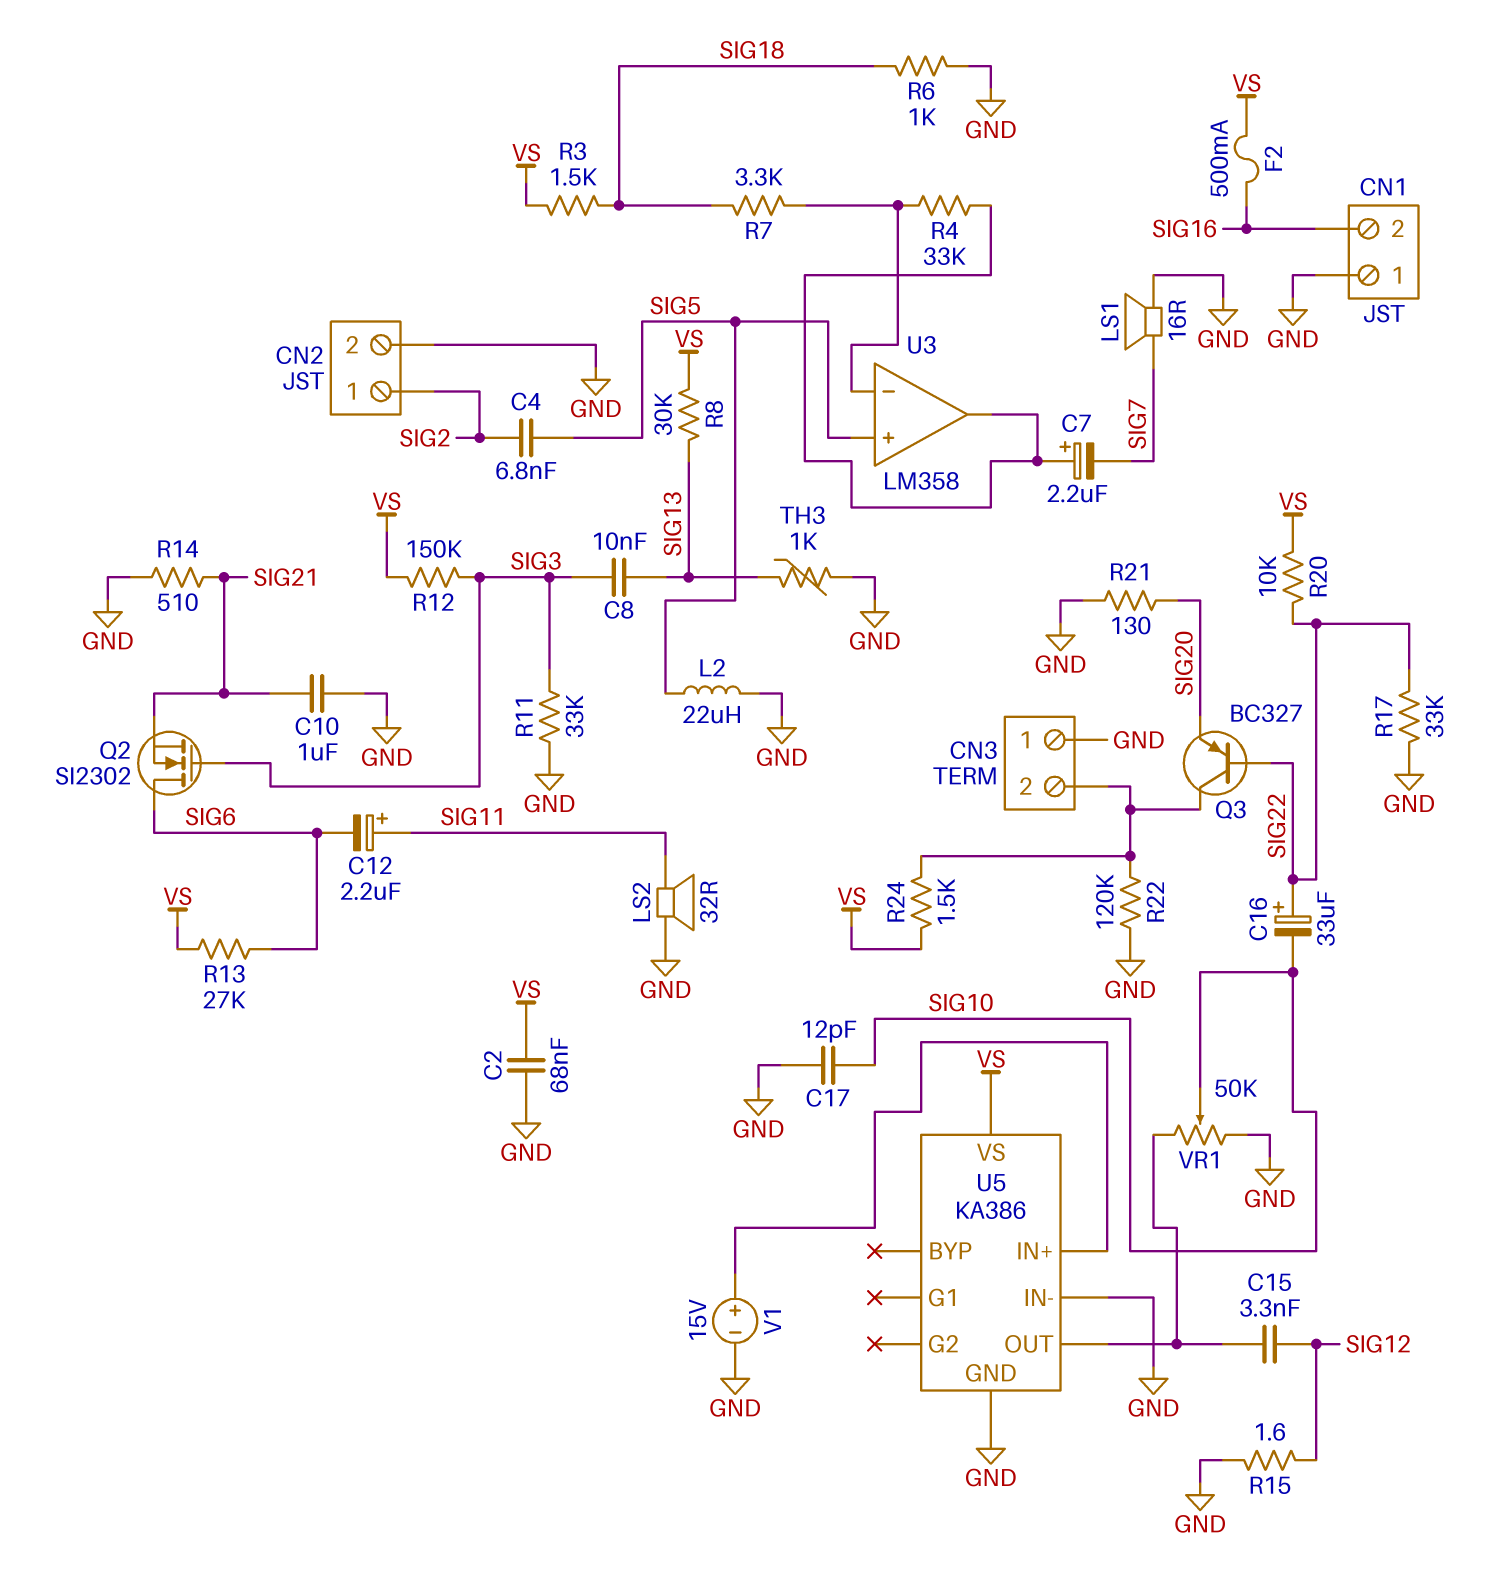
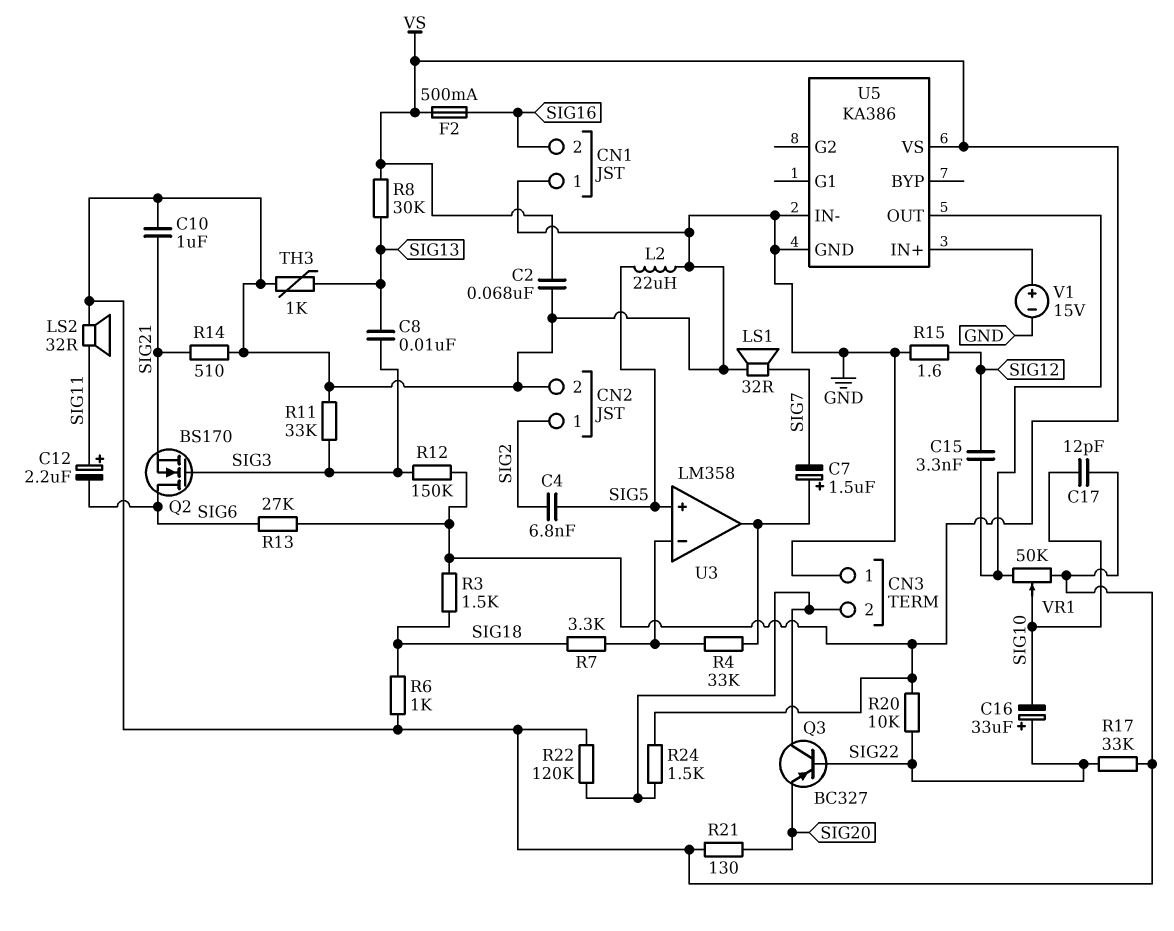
C7: 2.2uF (plus U3/out, minus SIG7) -> 1.5uF (plus U3/out, minus SIG7)
LS1: speaker 16R (GND, SIG7) -> speaker 32R (GND, SIG7)
Q2: NMOS SI2302 (G SIG3, D SIG6, S SIG21) -> NMOS BS170 (G SIG3, D SIG6, S SIG21)

